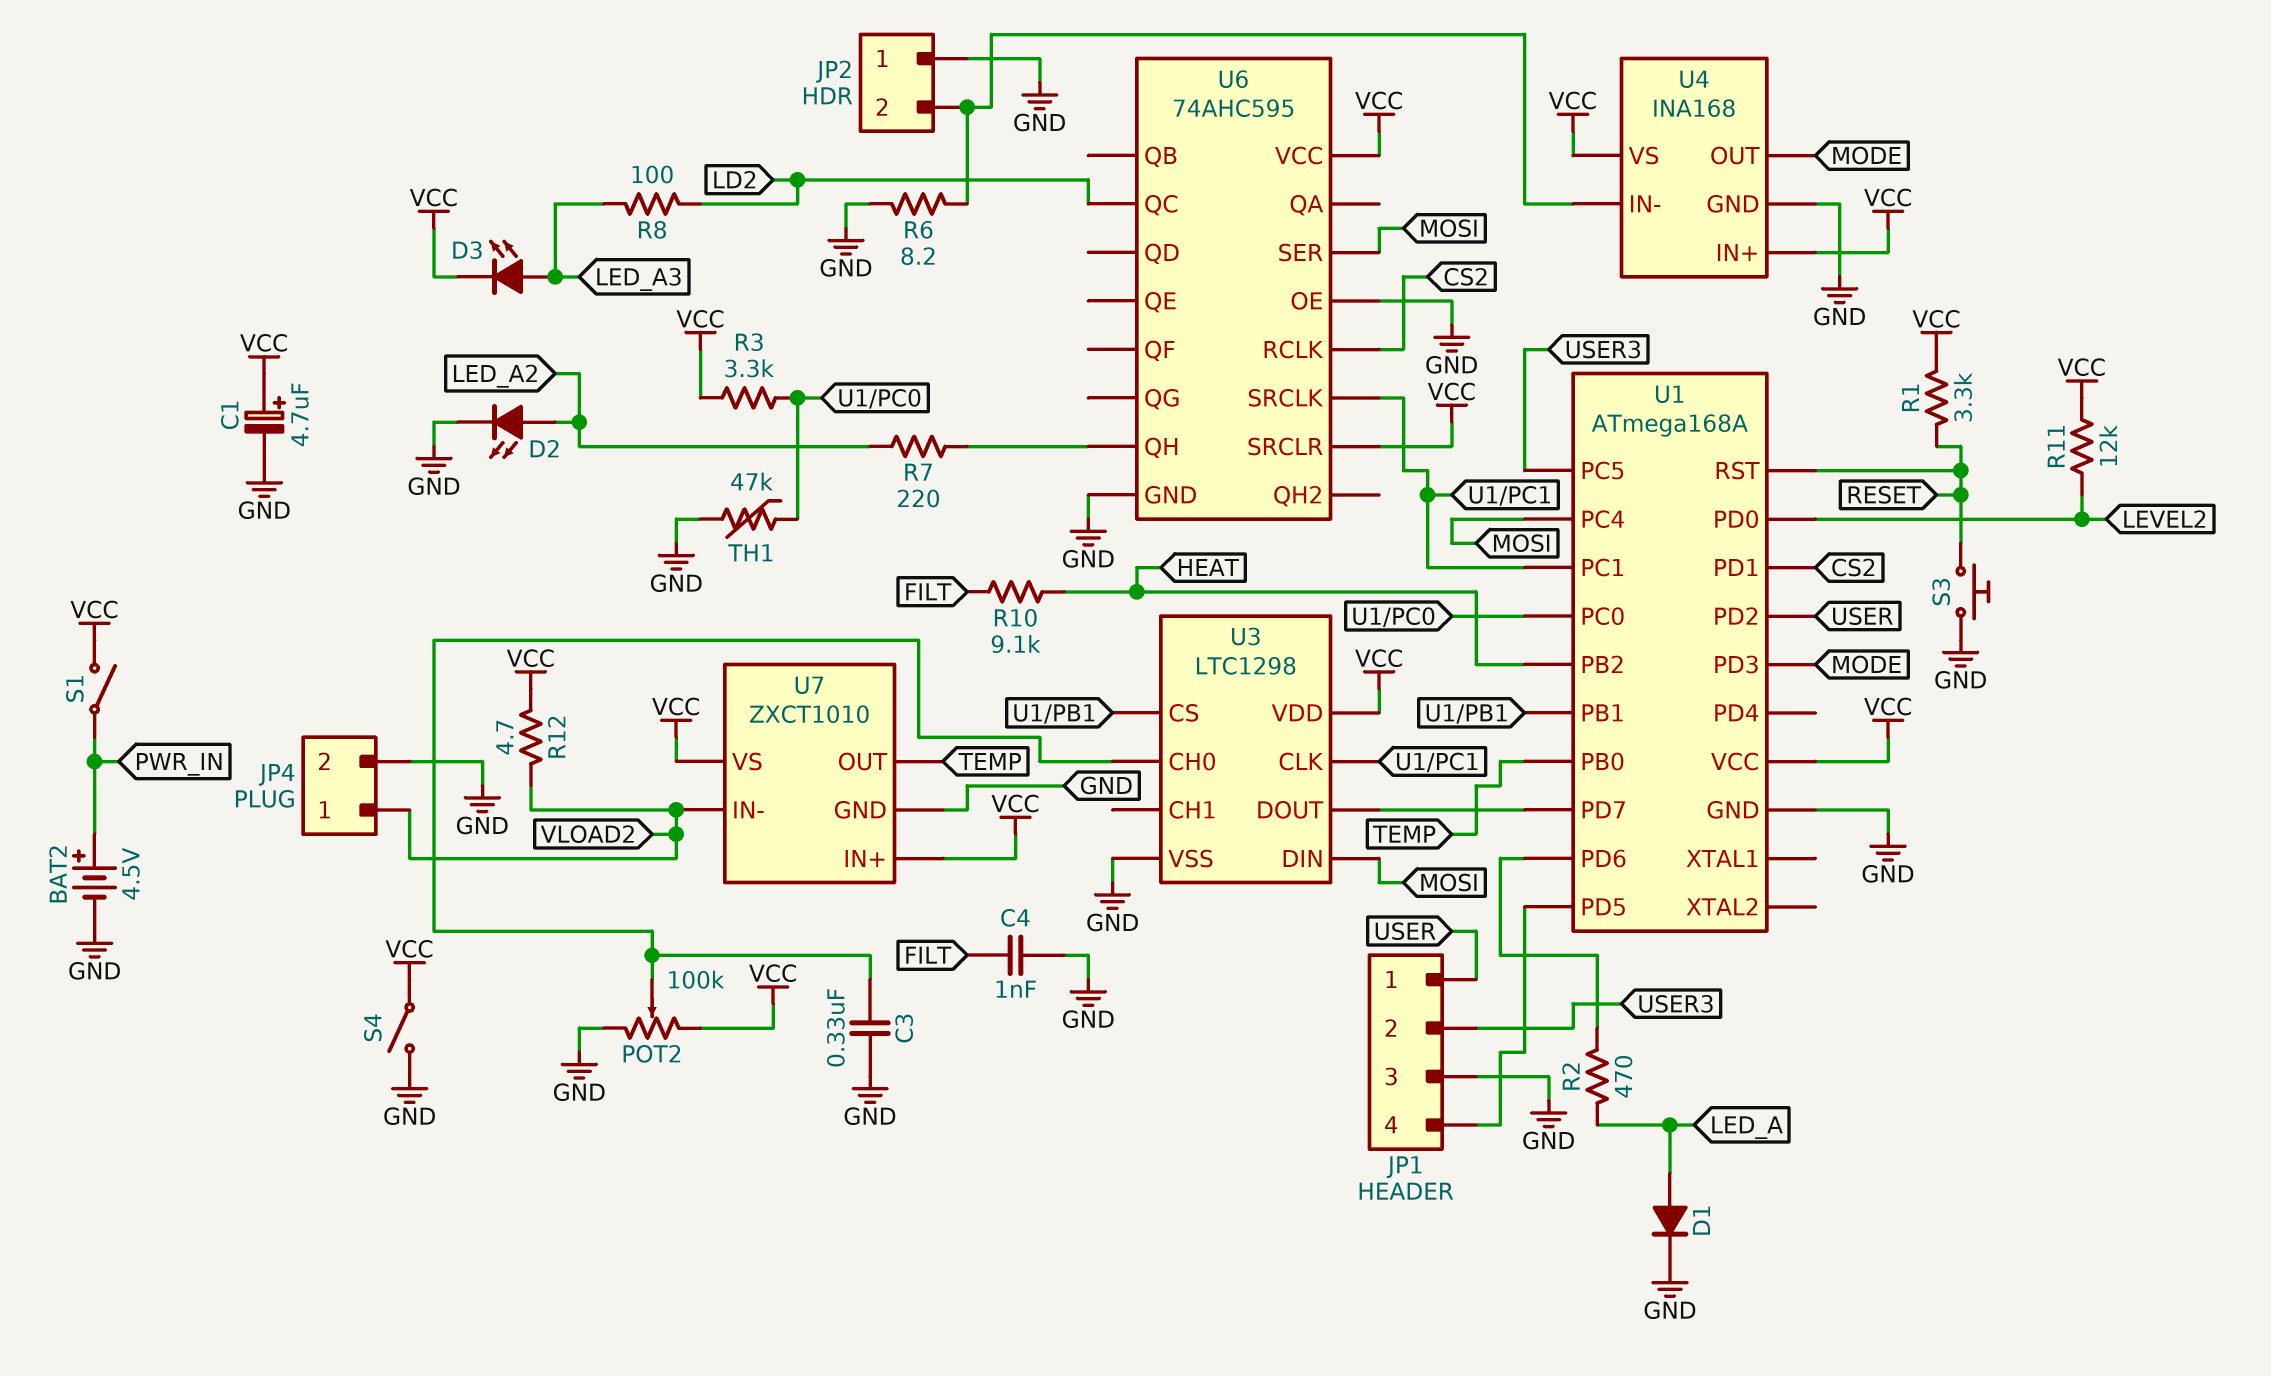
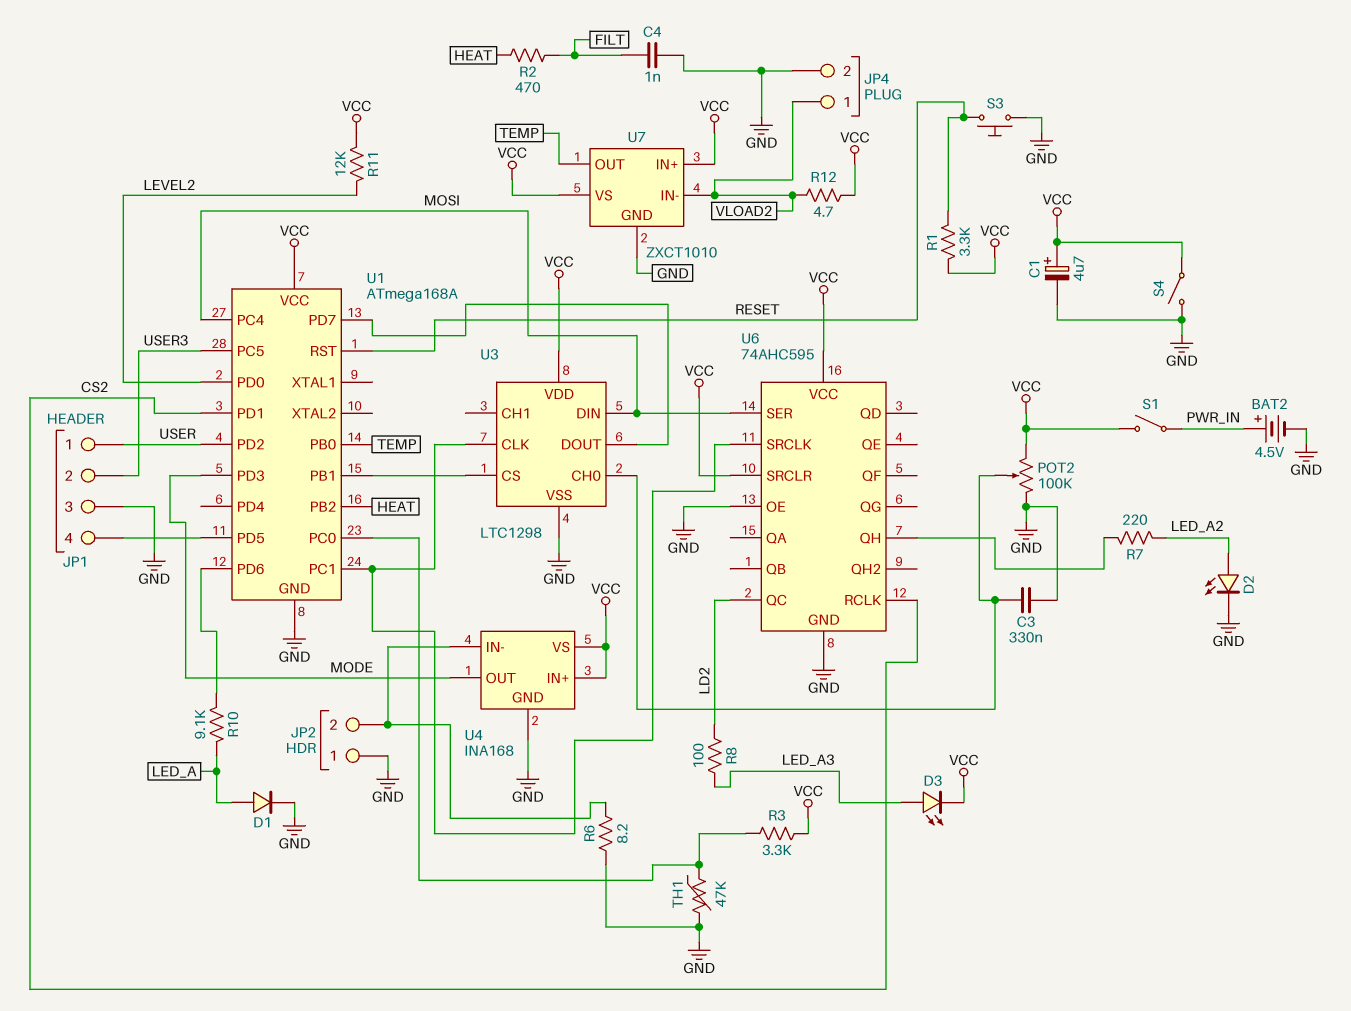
R2: 470 (LED_A, U1/PD6) -> 470 (FILT, HEAT)
R10: 9.1k (FILT, HEAT) -> 9.1k (LED_A, U1/PD6)

